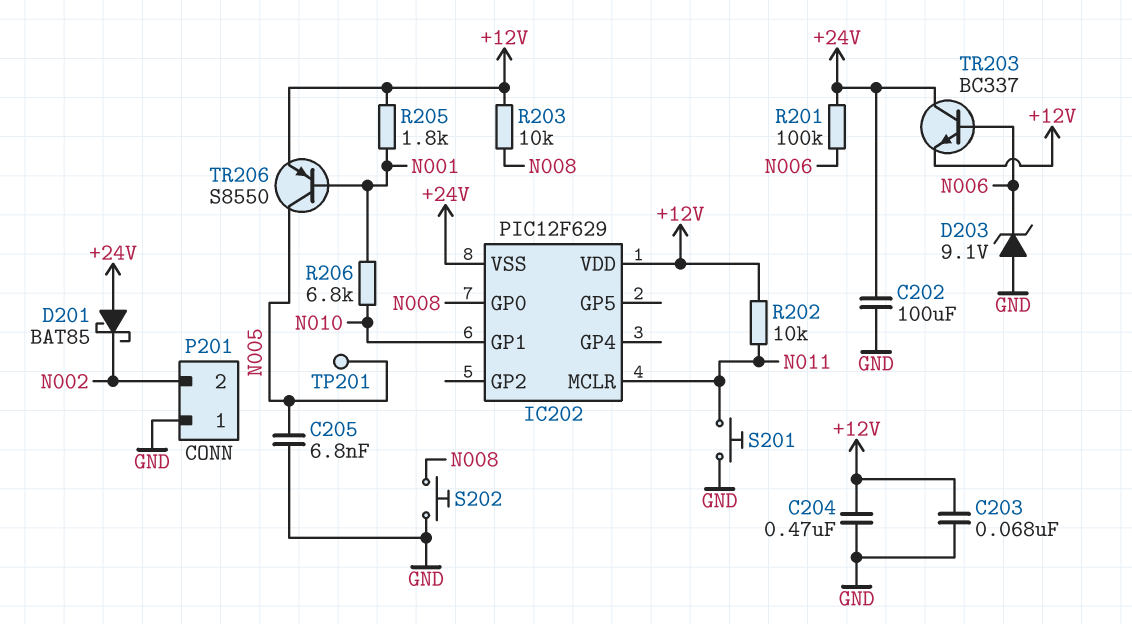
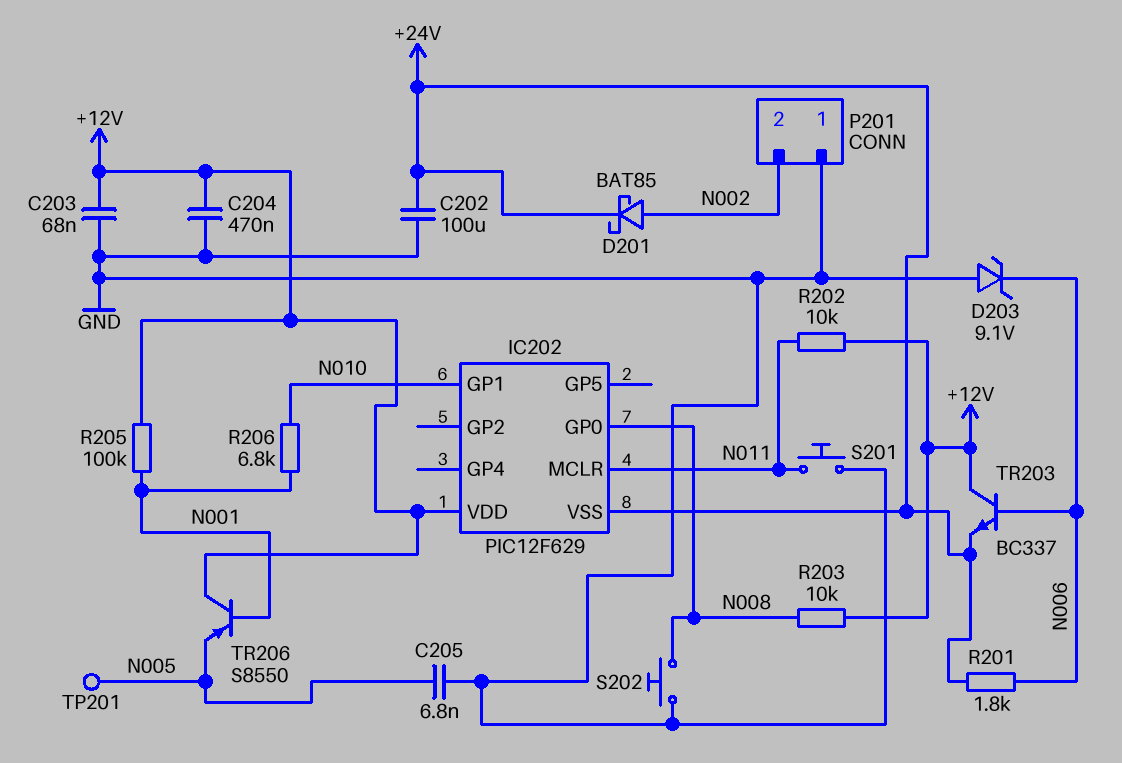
D201: schottky BAT85 (A +24V, K N002) -> schottky BAT85 (A N002, K +24V)
R201: 100k (+24V, N006) -> 1.8k (+24V, N006)
R205: 1.8k (+12V, N001) -> 100k (+12V, N001)
TR203: NPN BC337 (B N006, C +24V, E +12V) -> NPN BC337 (B N006, C +12V, E +24V)
TR206: PNP S8550 (B N001, C N005, E +12V) -> PNP S8550 (B N001, C +12V, E N005)

